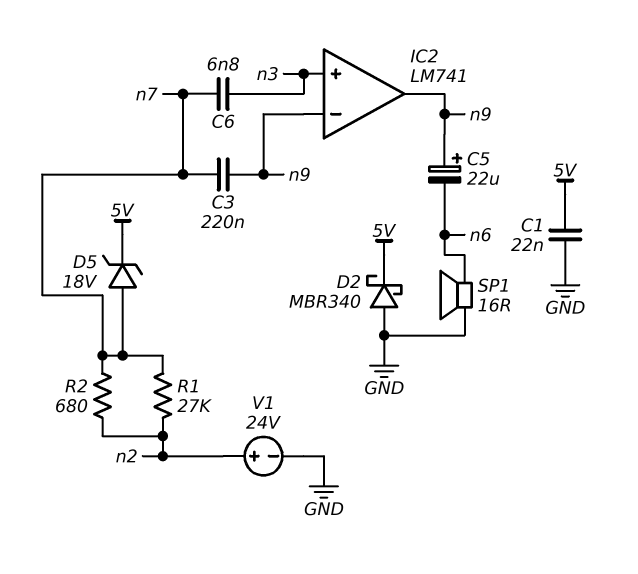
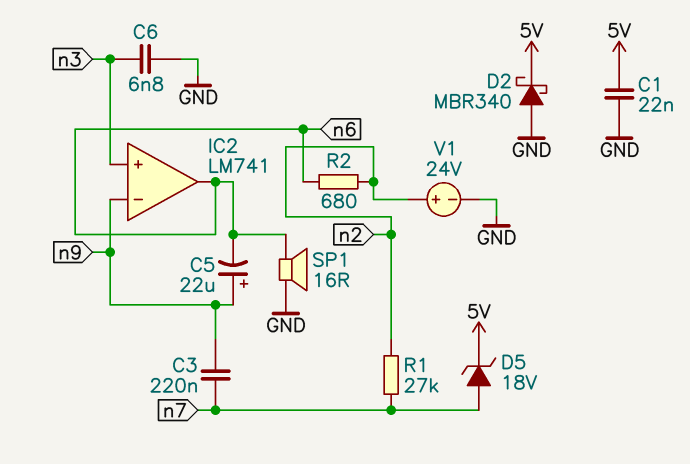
C6: 6.8nF (n3, n7) -> 6.8nF (GND, n3)
IC2 pin out: n9 -> n6
R2: 680 (n2, n7) -> 680 (n2, n6)

